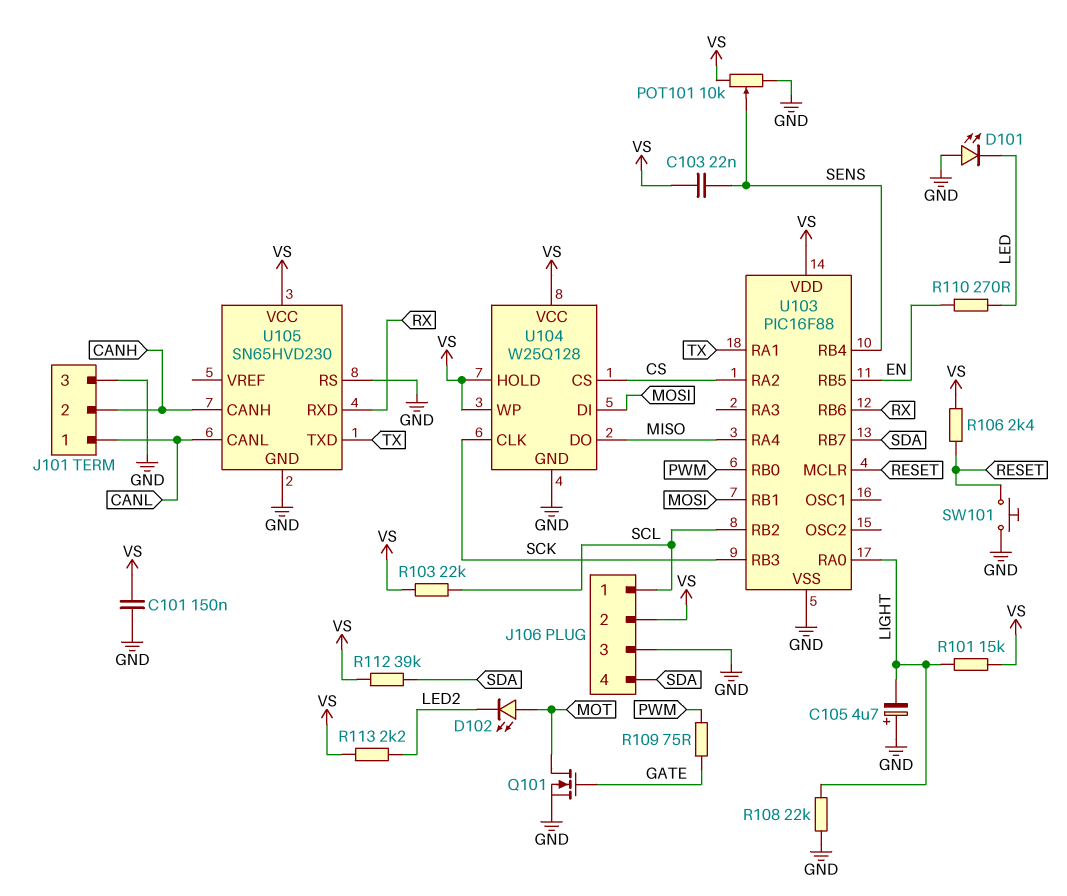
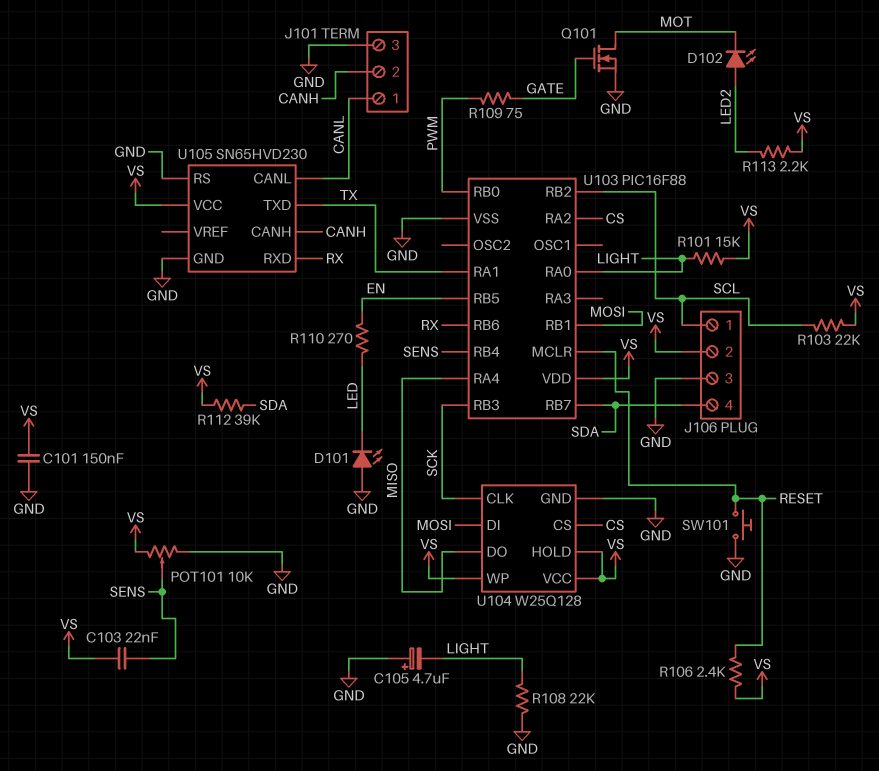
D102: LED (A MOT, K LED2) -> LED (A LED2, K MOT)

